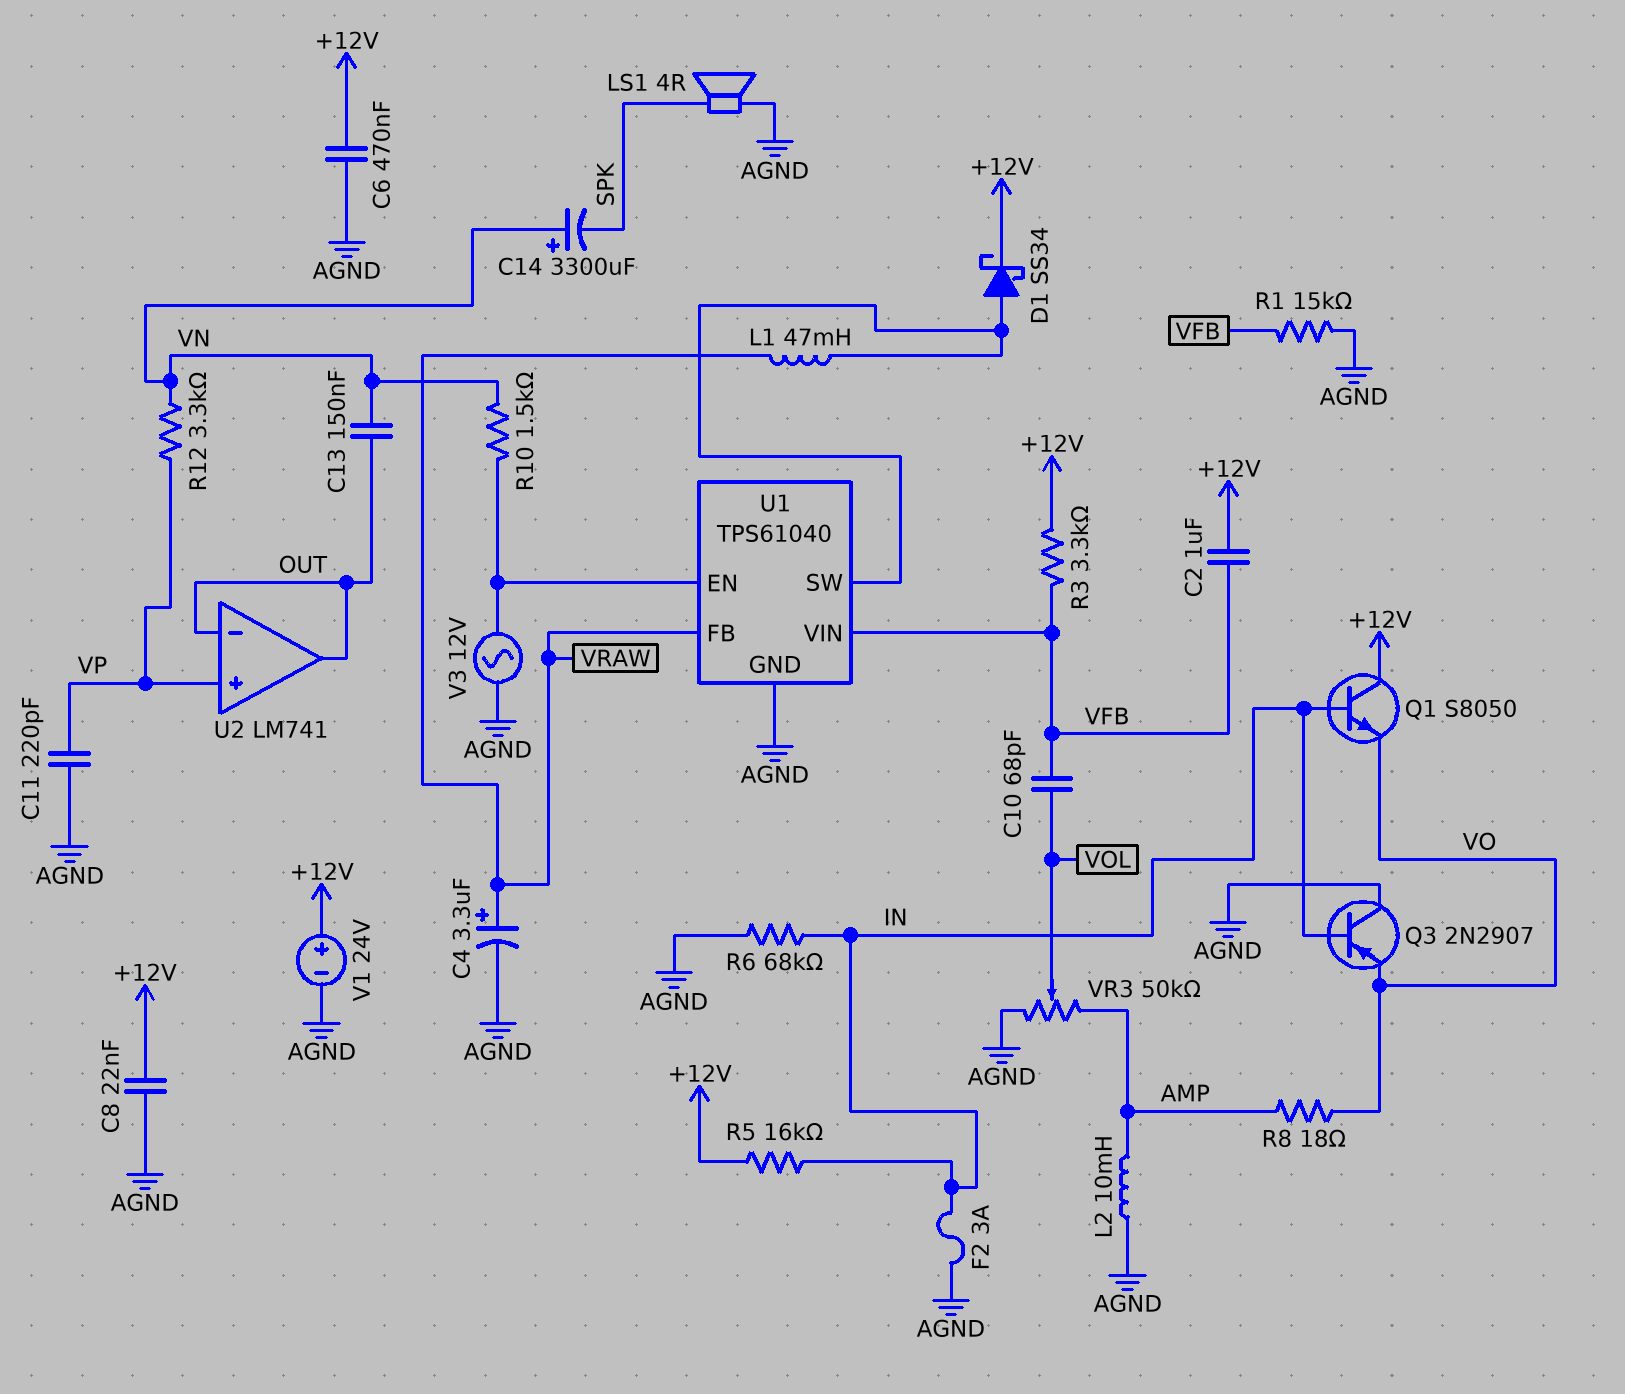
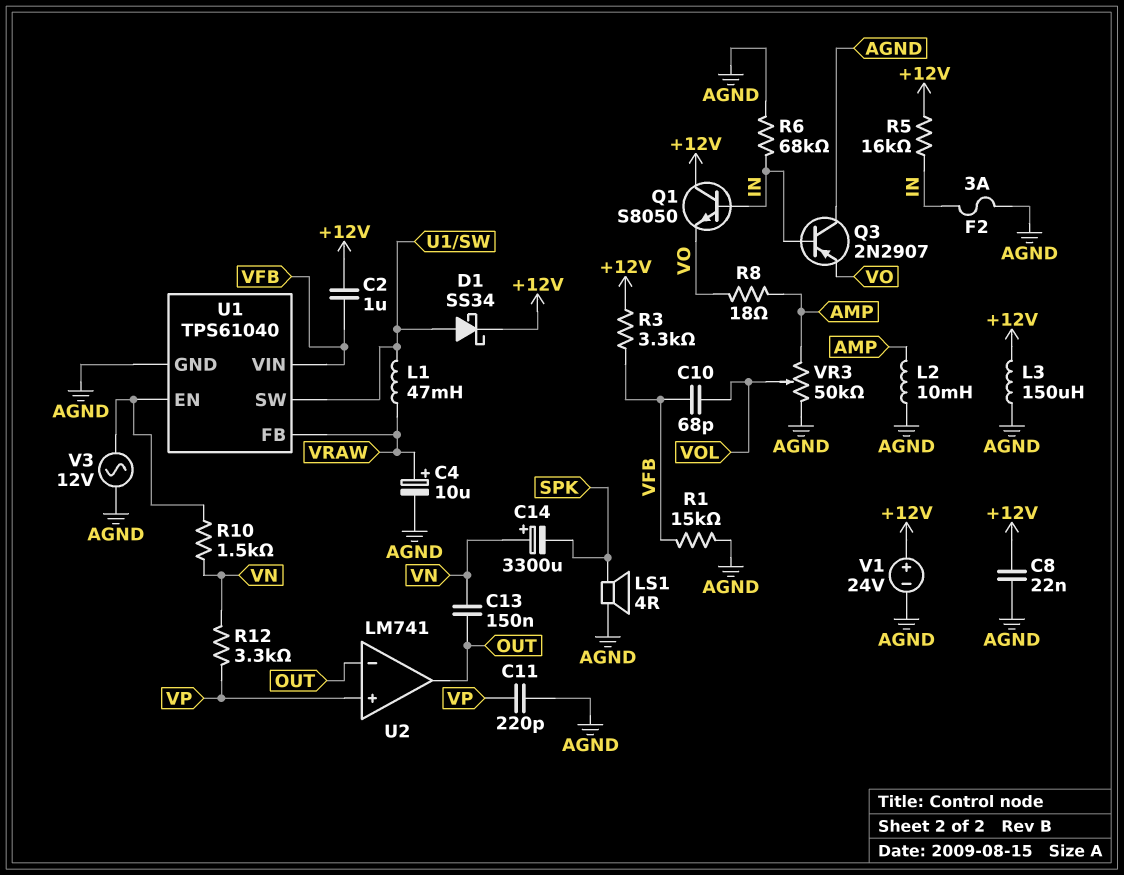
C4: 3.3uF (plus VRAW, minus AGND) -> 10uF (plus VRAW, minus AGND)
C6: 470nF (+12V, AGND) -> none
L3: none -> 150uH (+12V, AGND)

